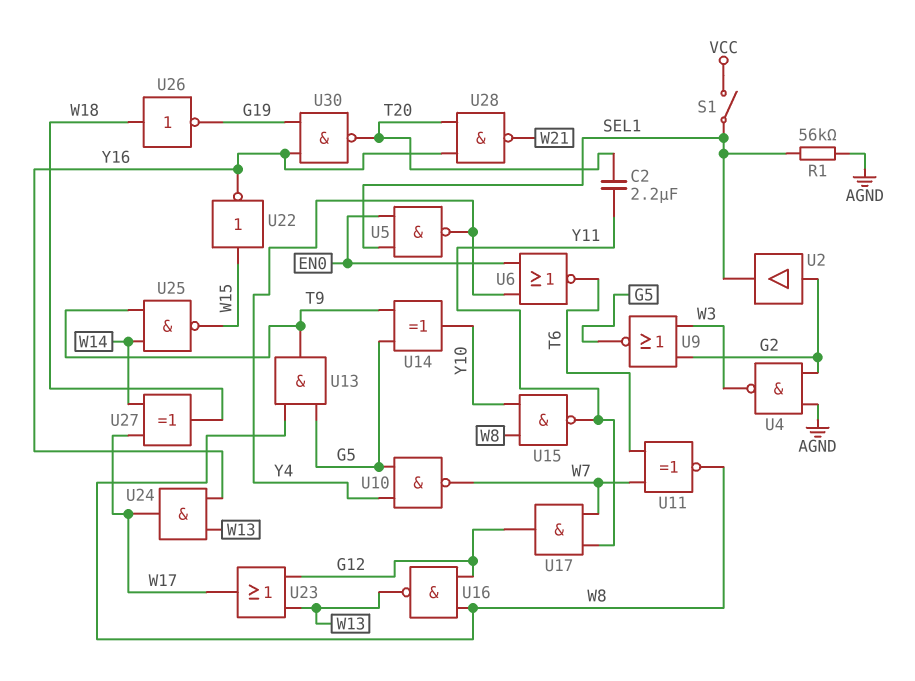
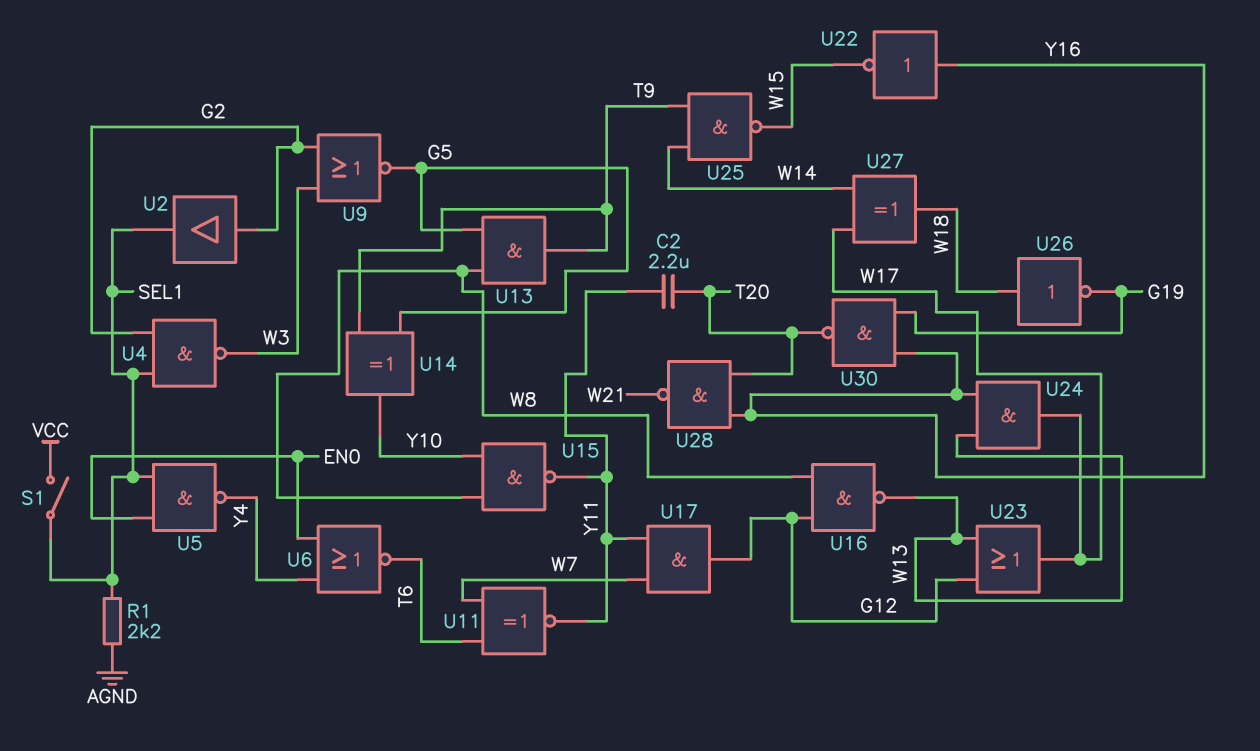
R1: 56k (AGND, SEL1) -> 2.2k (AGND, SEL1)
U4: NAND (in AGND, in G2, out W3) -> NAND (in G2, in SEL1, out W3)
U10: NAND (in G5, in Y4, out W7) -> none
U11: XNOR (in T6, in W7, out W8) -> XNOR (in T6, in W7, out Y11)
U22: NOT (in W15, out Y16) -> NOT (in Y16, out W15)

